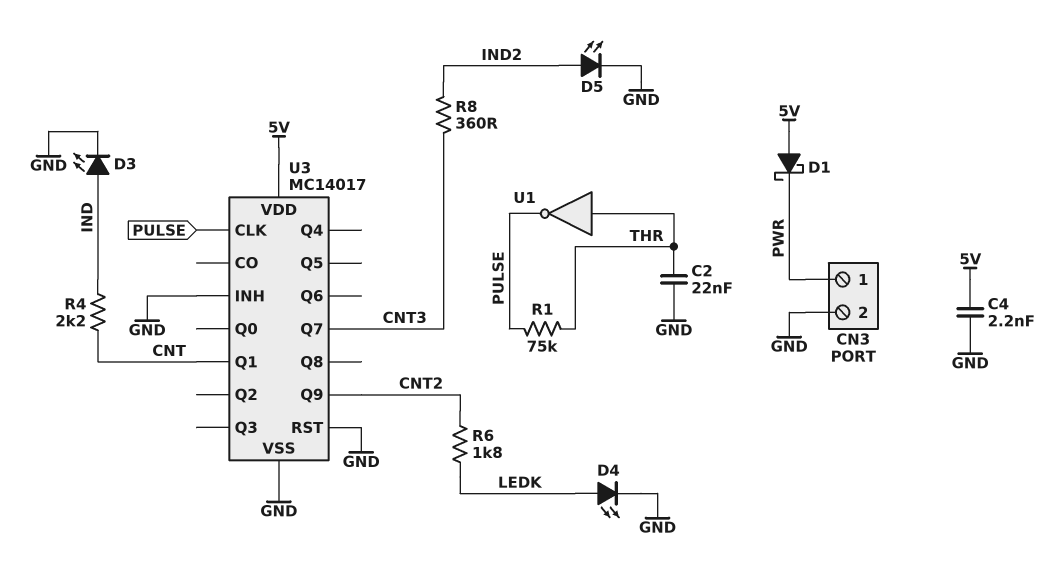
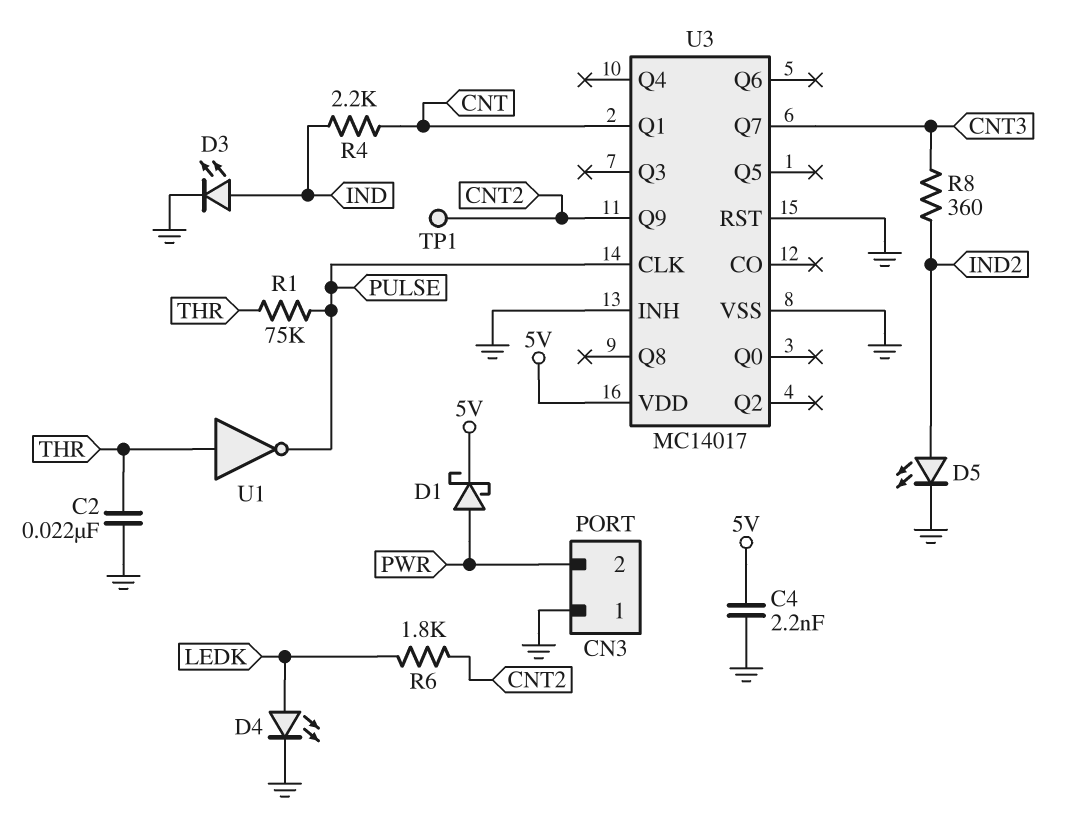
CN3 pin 1: PWR -> GND
CN3 pin 2: GND -> PWR
D1: schottky (A 5V, K PWR) -> schottky (A PWR, K 5V)
TP1: none -> test point (CNT2)

